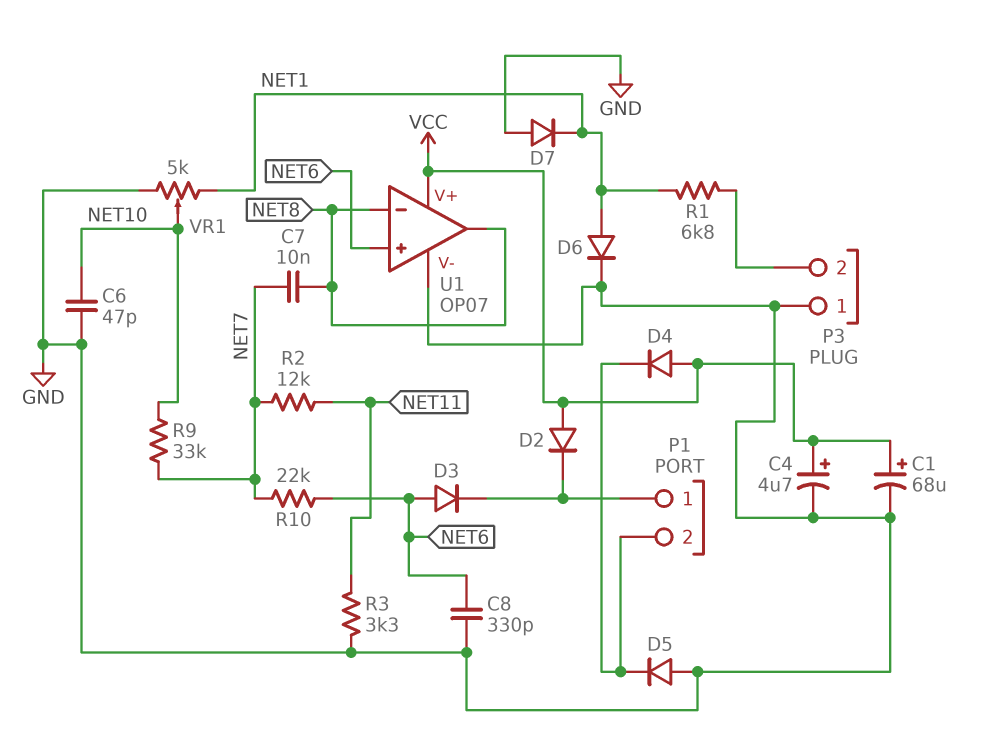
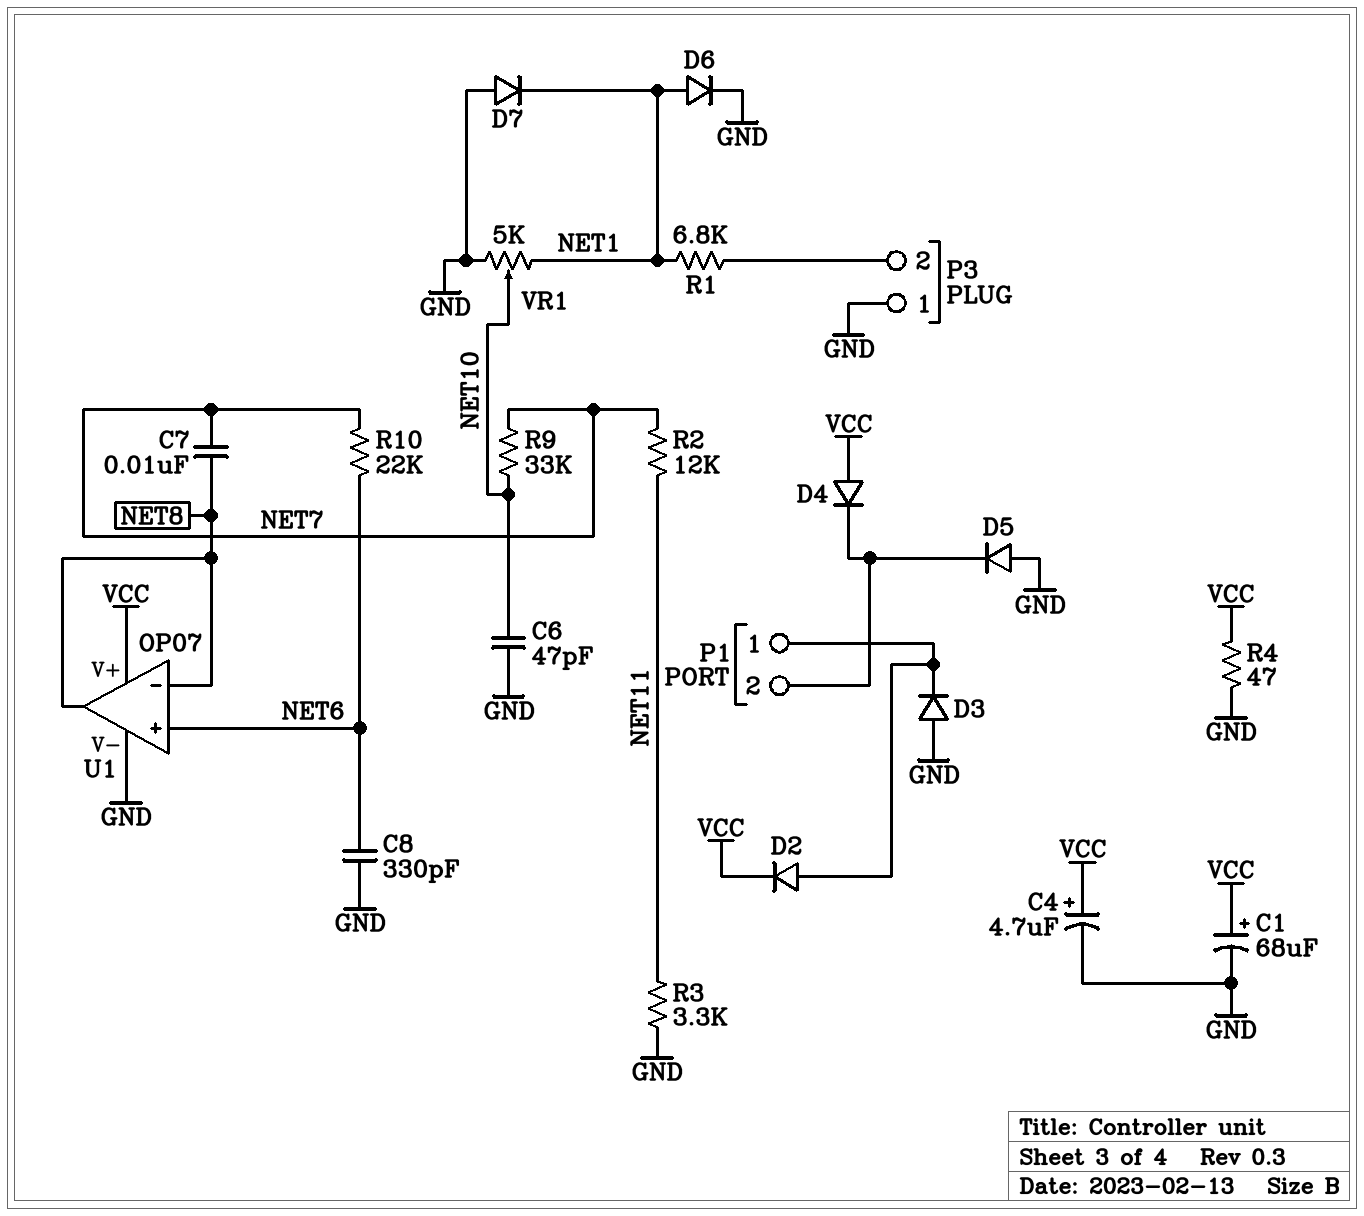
D2: diode (A VCC, K P1/1) -> diode (A P1/1, K VCC)
D3: diode (A NET6, K P1/1) -> diode (A GND, K P1/1)
R4: none -> 47 (GND, VCC)

